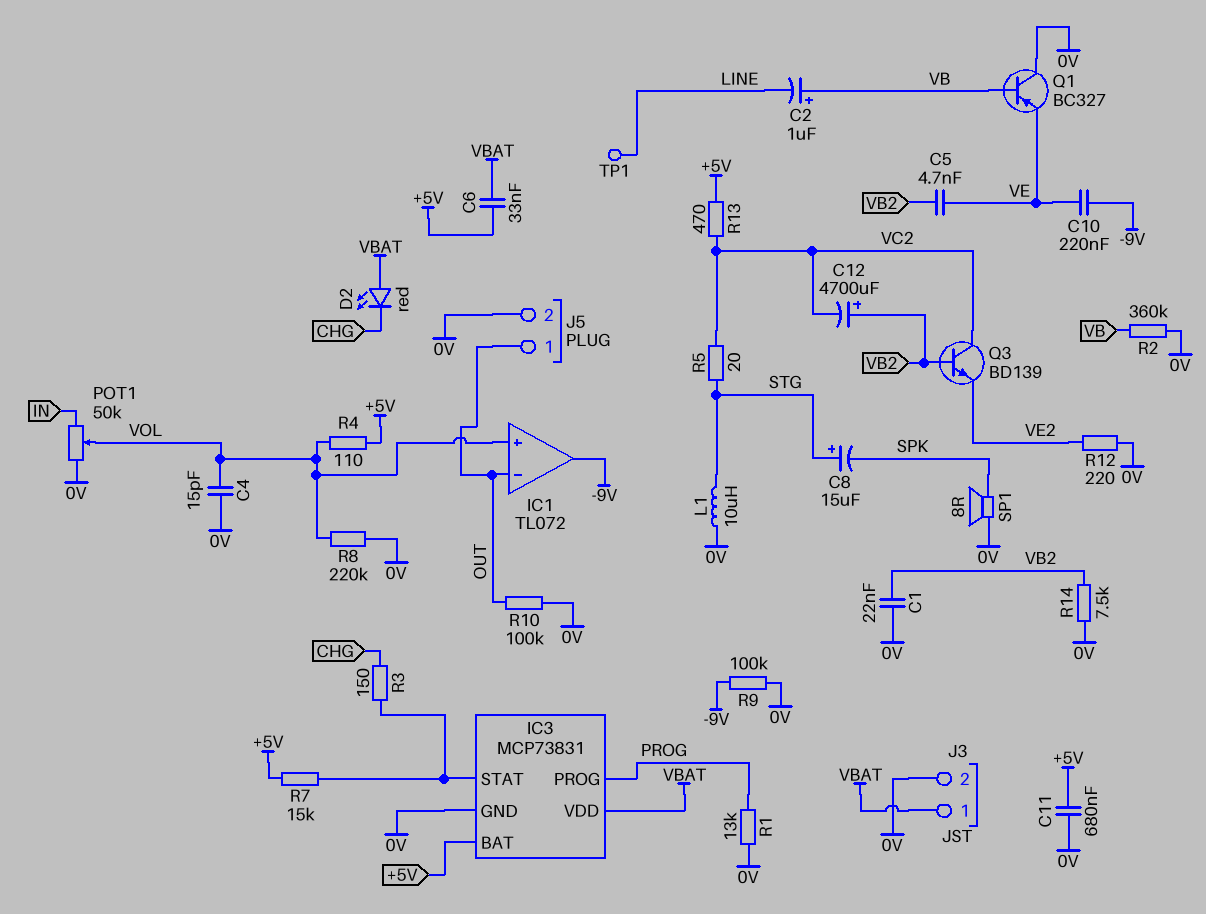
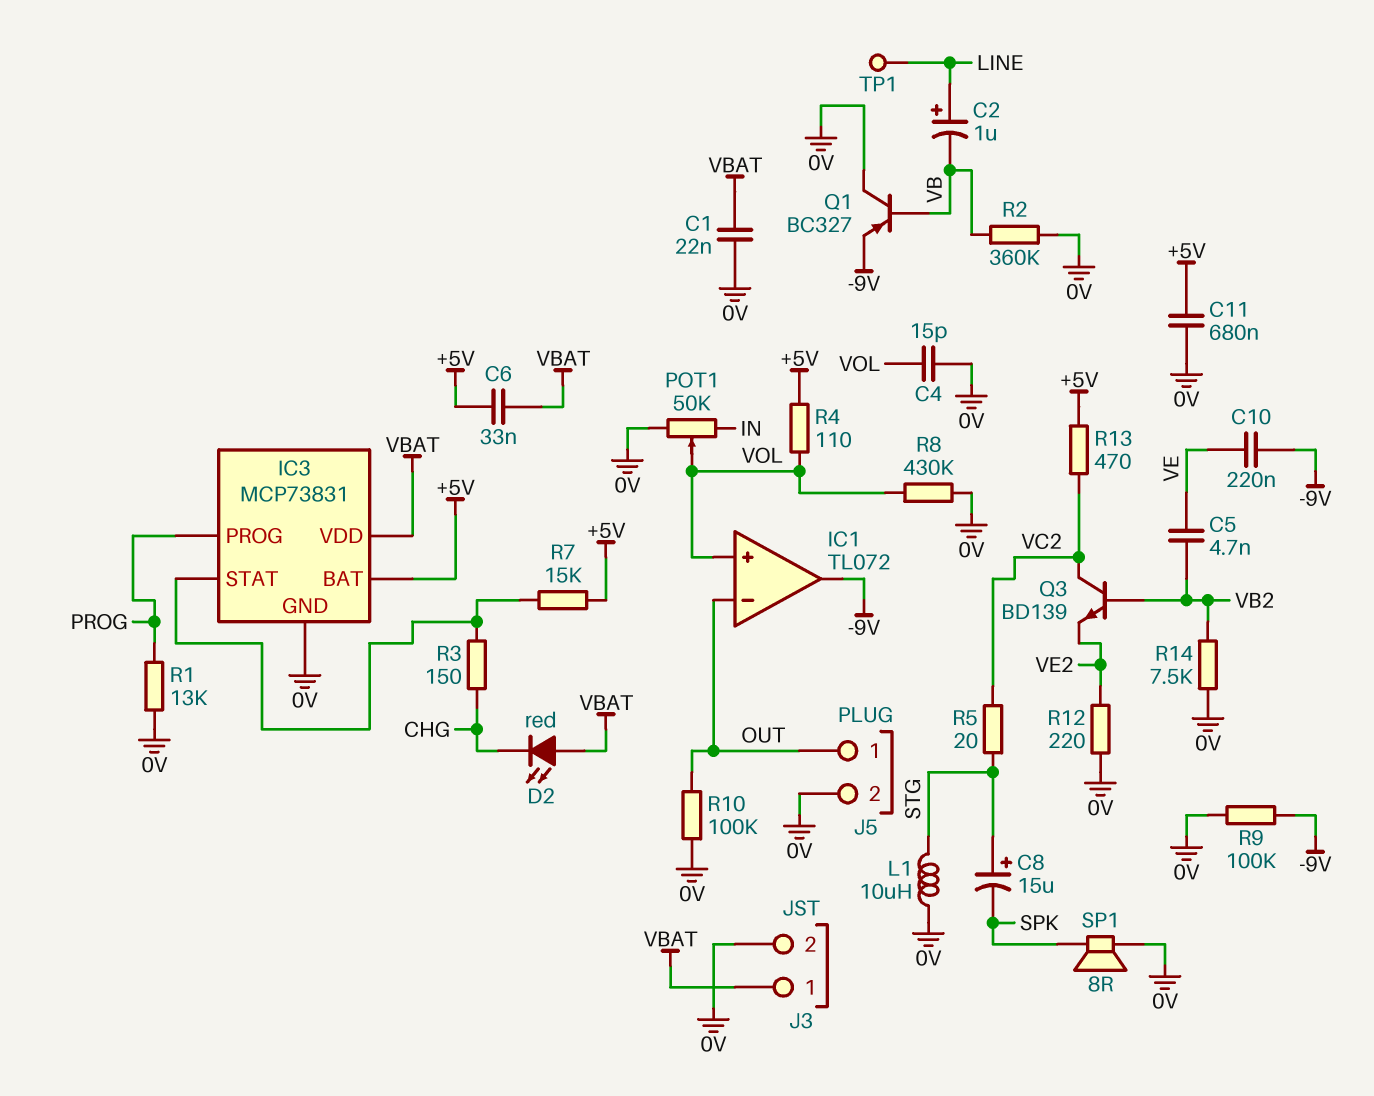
C1: 22nF (0V, VB2) -> 22nF (0V, VBAT)
C2: 1uF (plus VB, minus LINE) -> 1uF (plus LINE, minus VB)
C12: 4700uF (plus VB2, minus VC2) -> none
Q1: PNP BC327 (B VB, C 0V, E VE) -> PNP BC327 (B VB, C 0V, E -9V)
R8: 220k (0V, VOL) -> 430k (0V, VOL)

